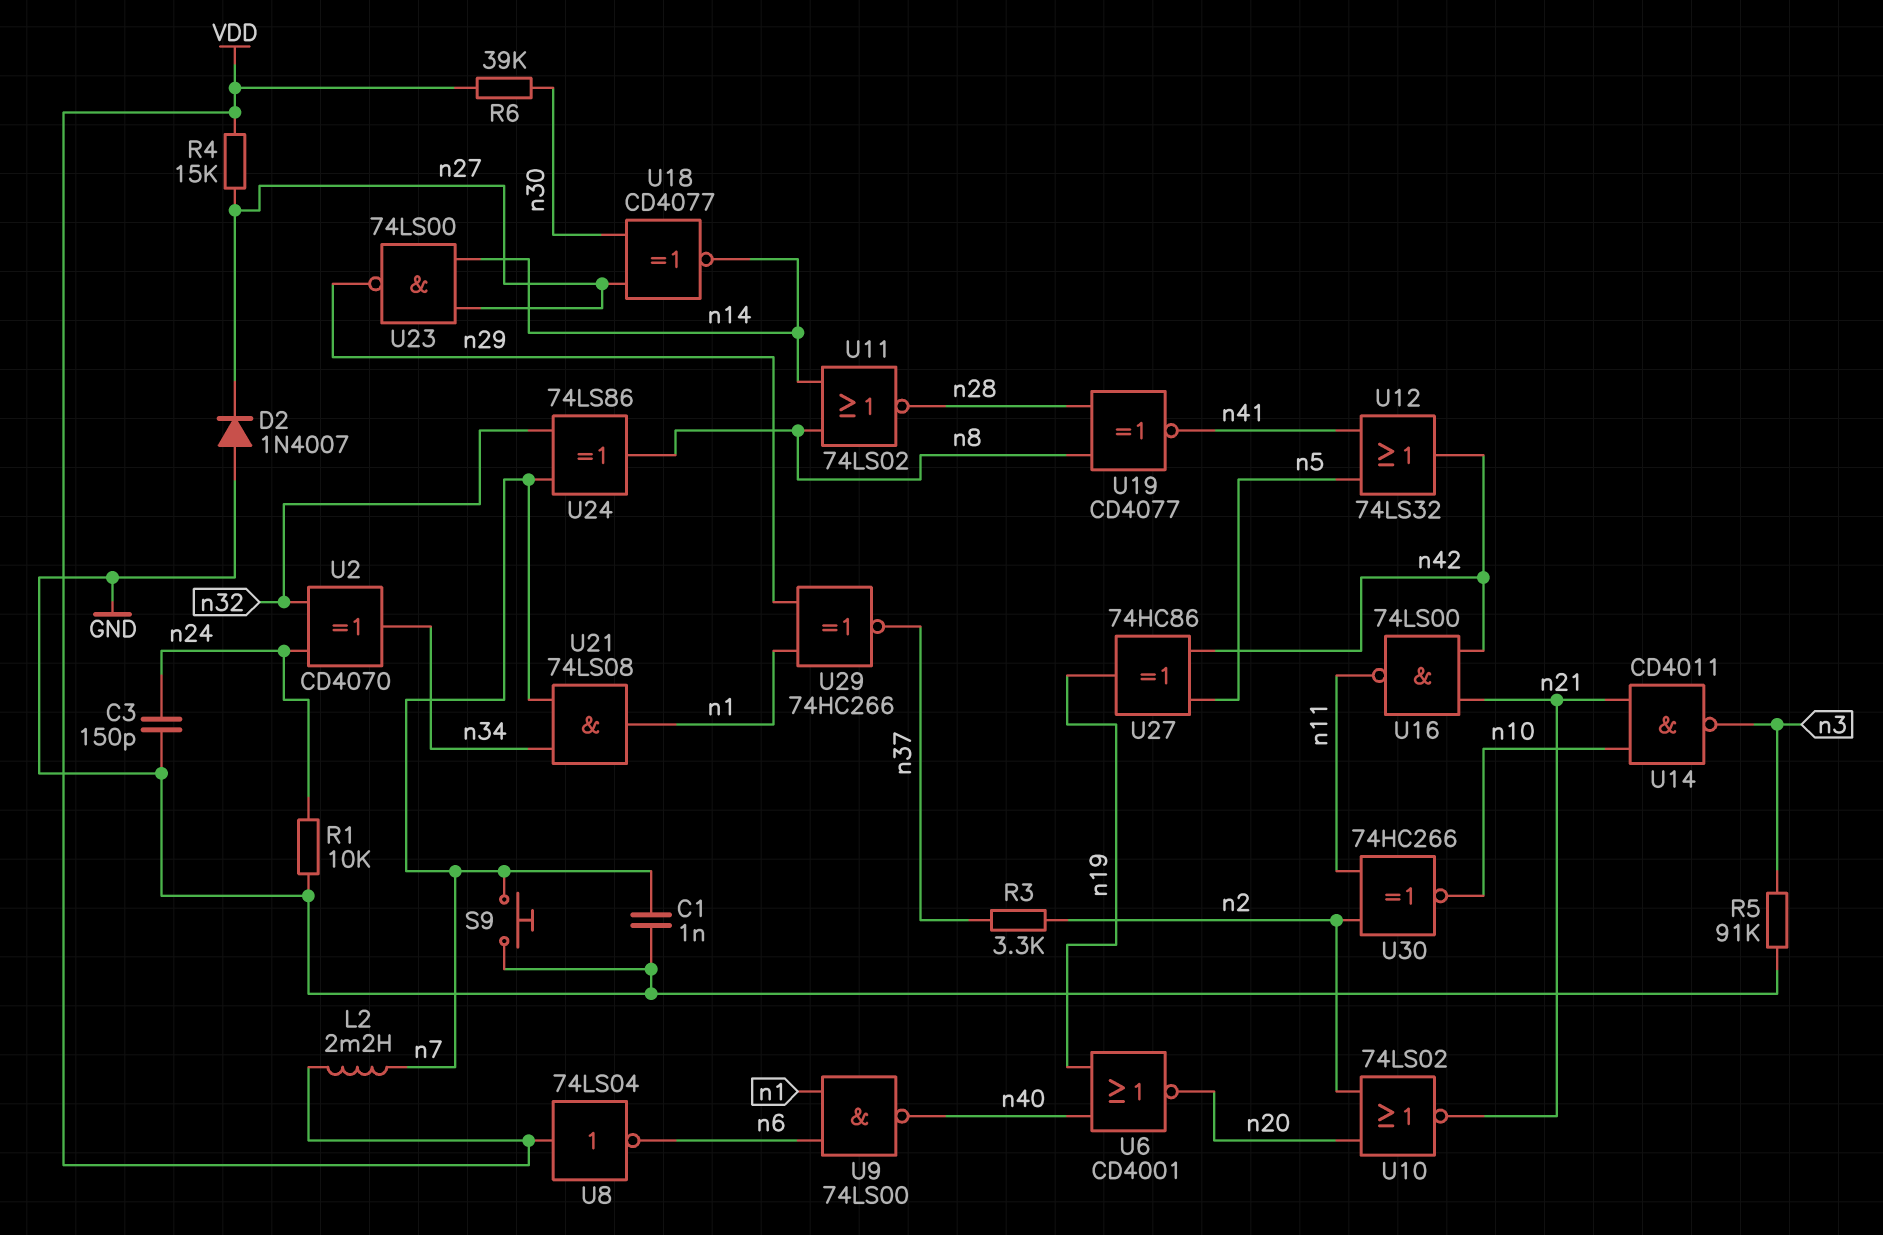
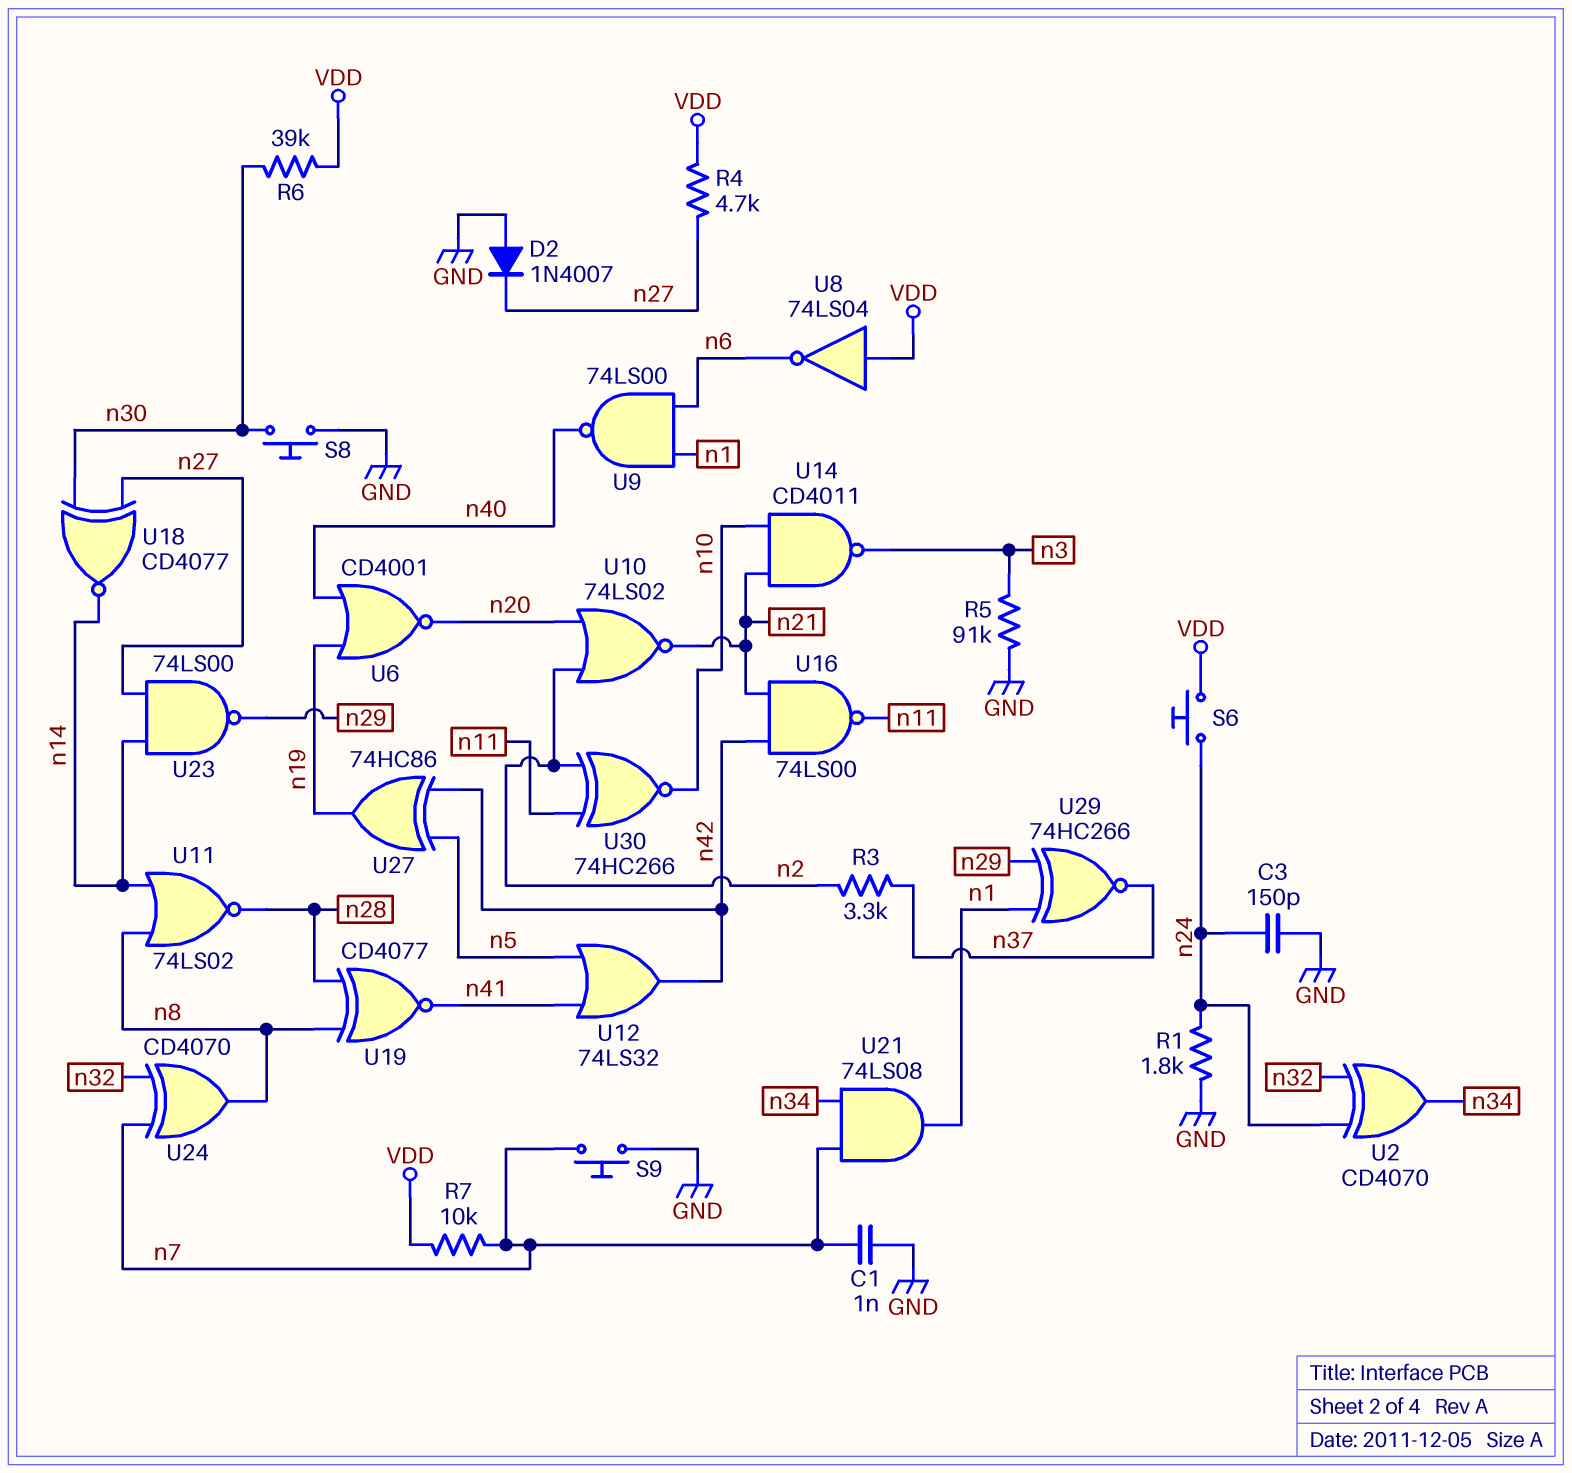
L2: 2.2mH (VDD, n7) -> none
R1: 10k (GND, n24) -> 1.8k (GND, n24)
R4: 15k (VDD, n27) -> 4.7k (VDD, n27)
R7: none -> 10k (VDD, n7)
S6: none -> button (VDD, n24)
S8: none -> button (GND, n30)
U24: XOR 74LS86 (in n7, in n32, out n8) -> XOR CD4070 (in n7, in n32, out n8)

